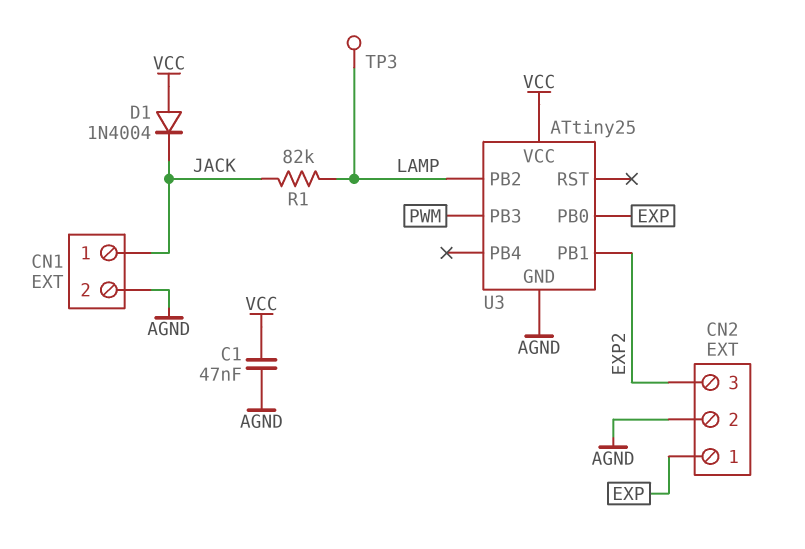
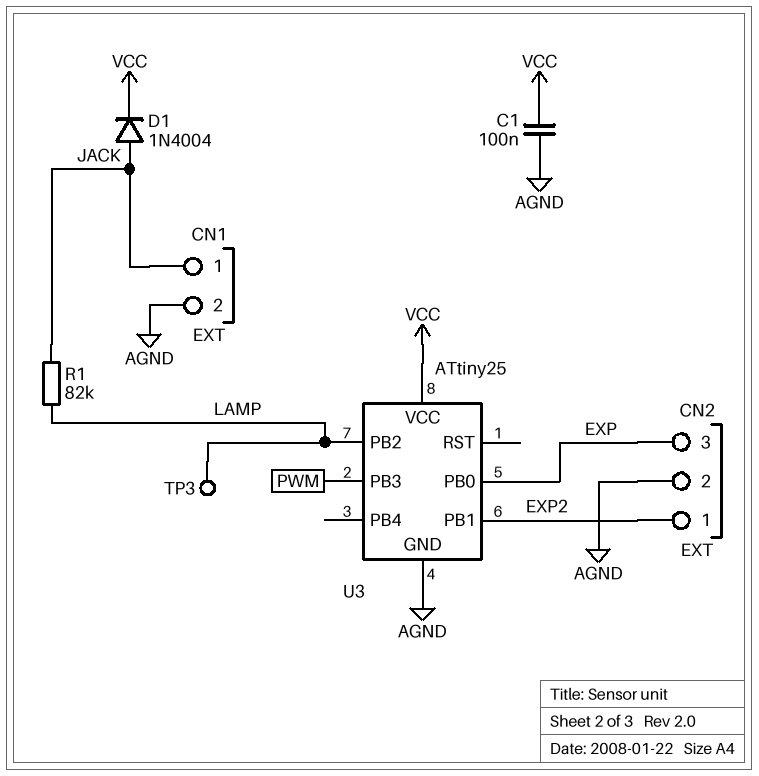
C1: 47nF (AGND, VCC) -> 100nF (AGND, VCC)
CN2 pin 1: EXP -> EXP2
CN2 pin 3: EXP2 -> EXP
D1: diode 1N4004 (A VCC, K JACK) -> diode 1N4004 (A JACK, K VCC)

